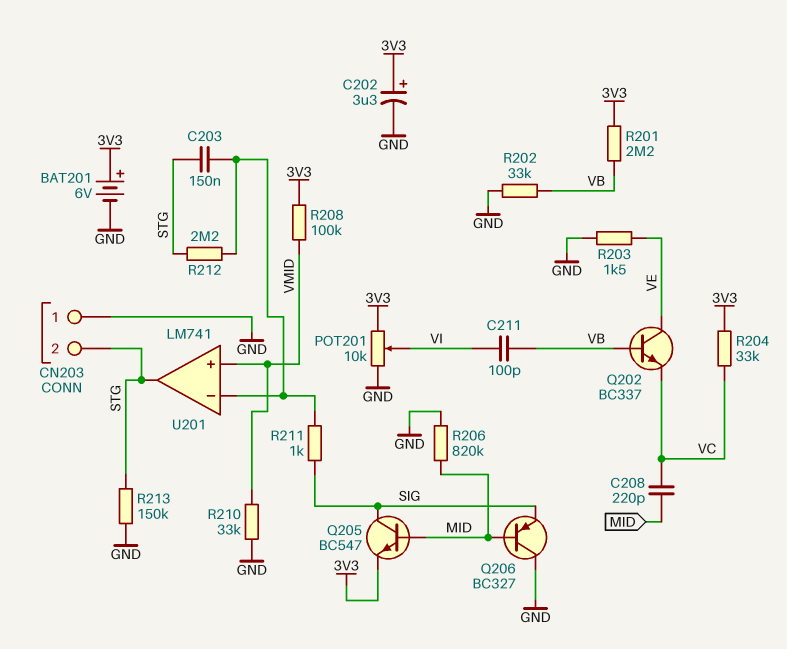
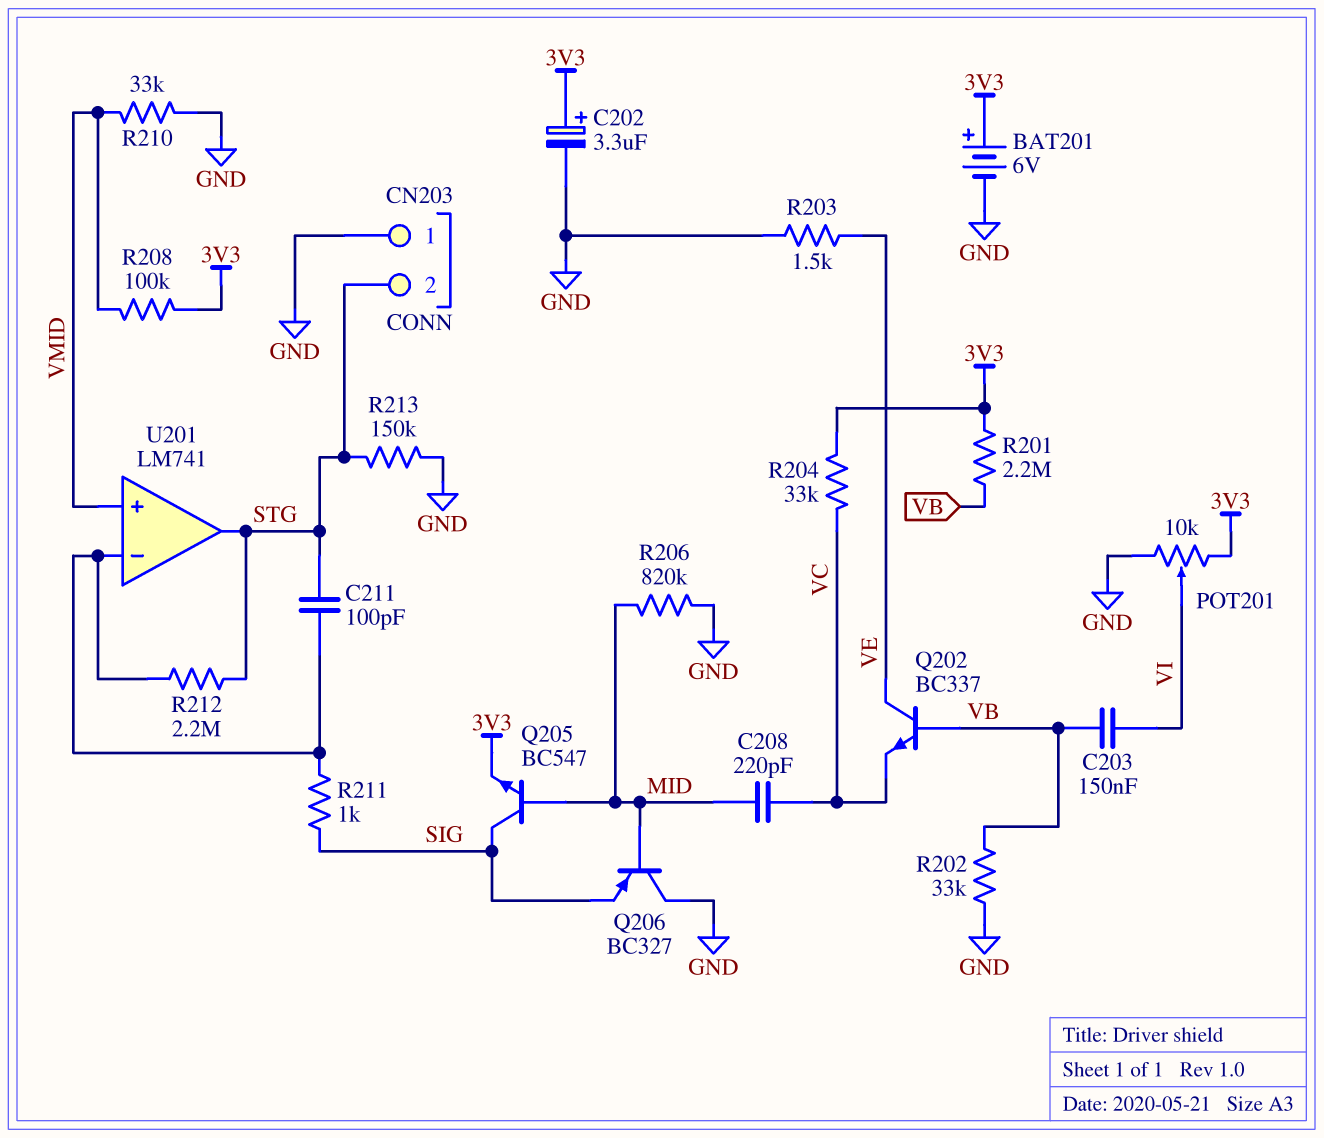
C203: 150nF (STG, U201/in-) -> 150nF (VB, VI)
C211: 100pF (VB, VI) -> 100pF (STG, U201/in-)

